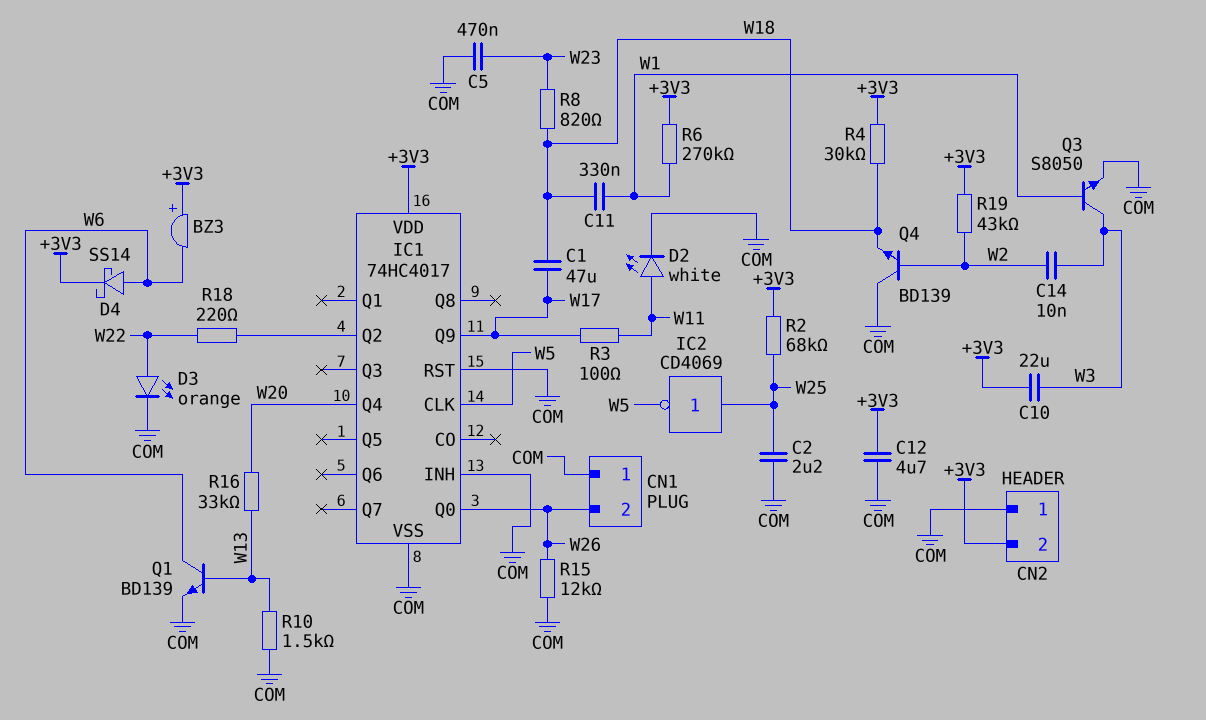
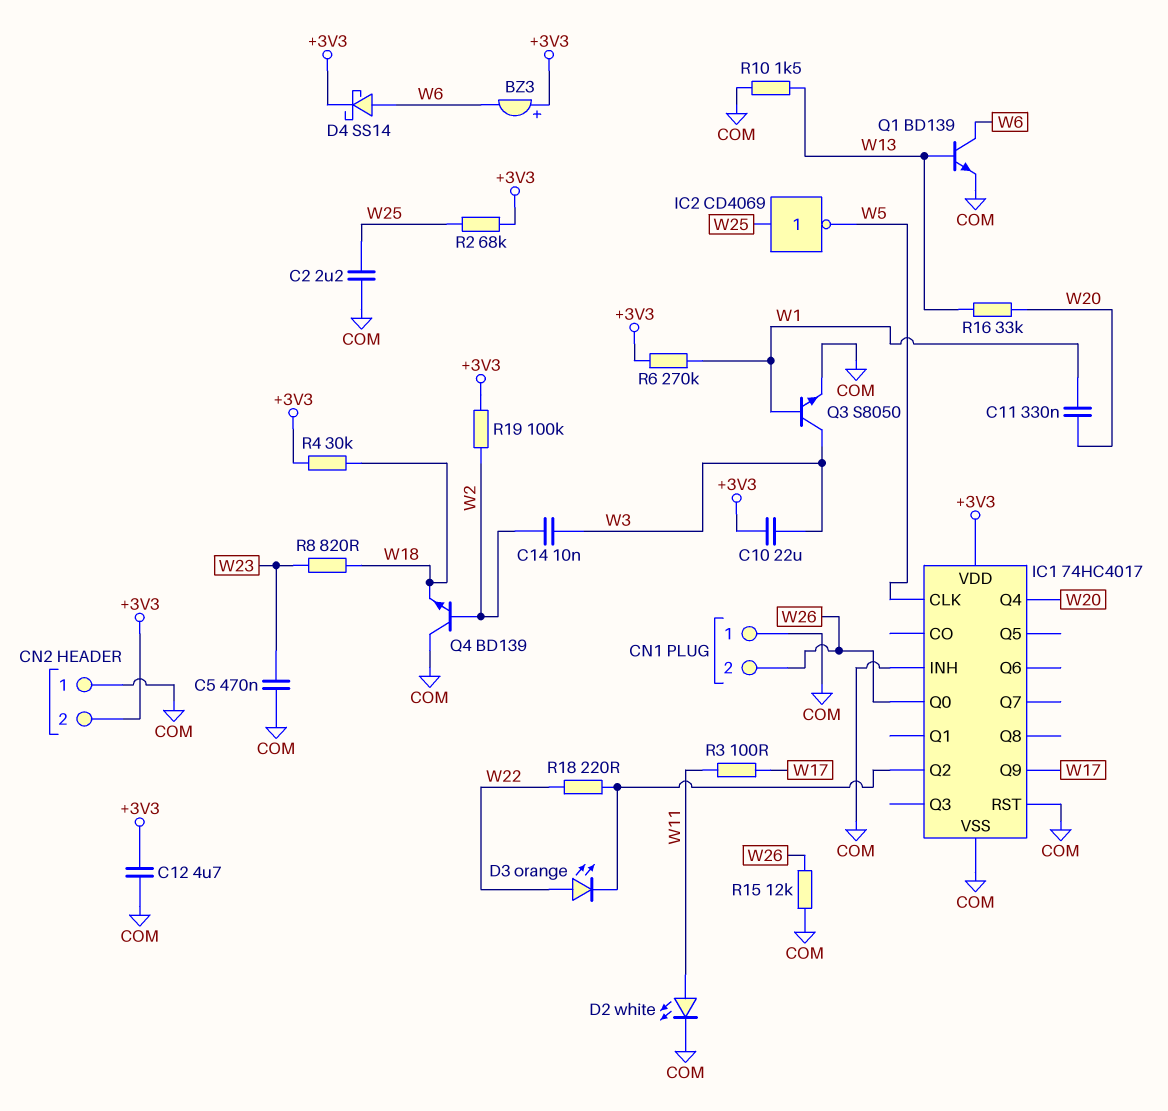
C1: 47uF (W17, W18) -> none
C11: 330nF (W1, W18) -> 330nF (W1, W20)
D3: LED orange (A W22, K COM) -> LED orange (A W22, K IC1/Q2)
R19: 43k (+3V3, W2) -> 100k (+3V3, W2)

